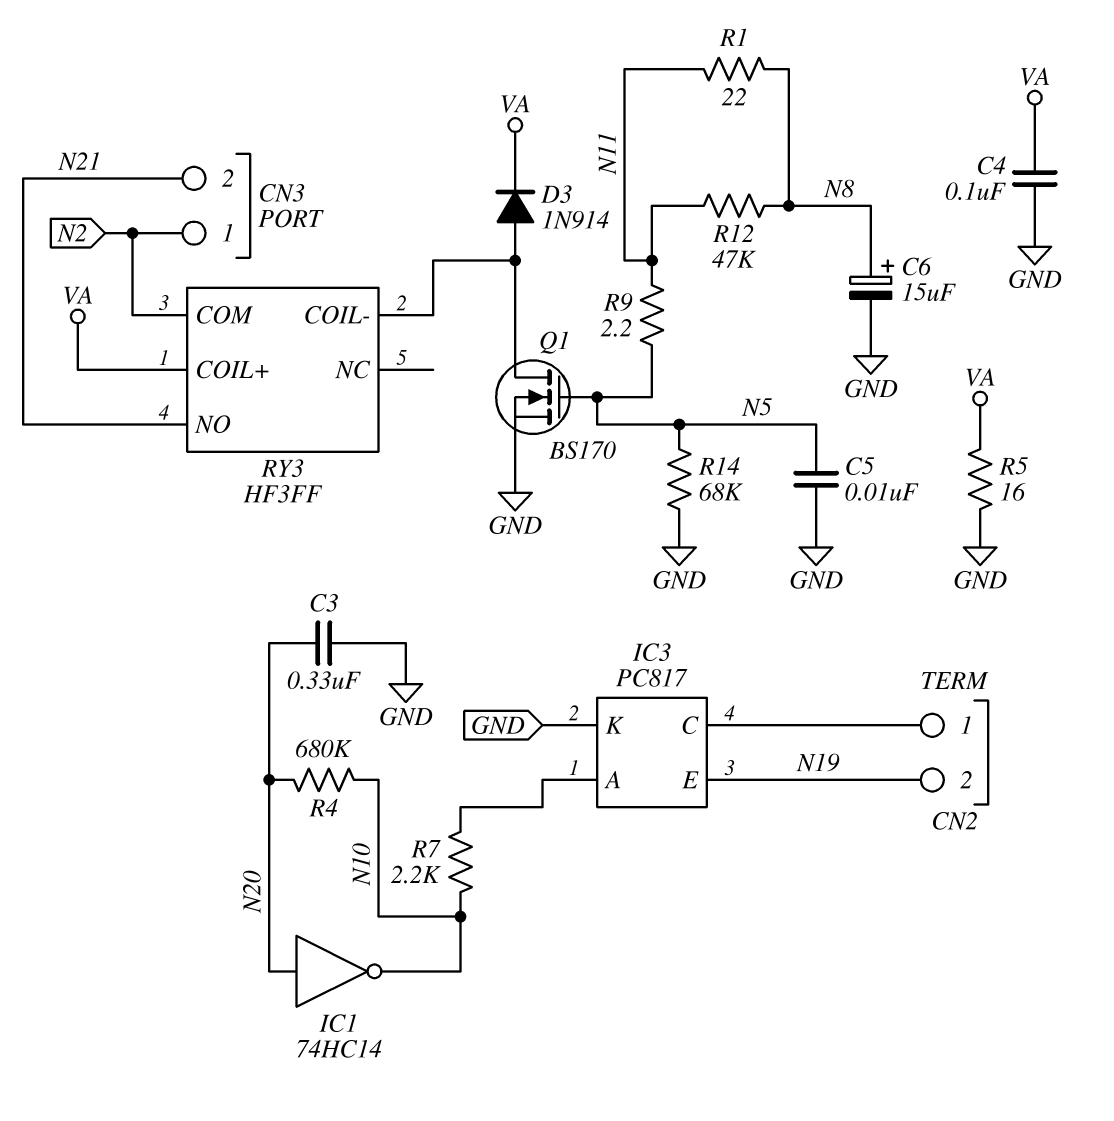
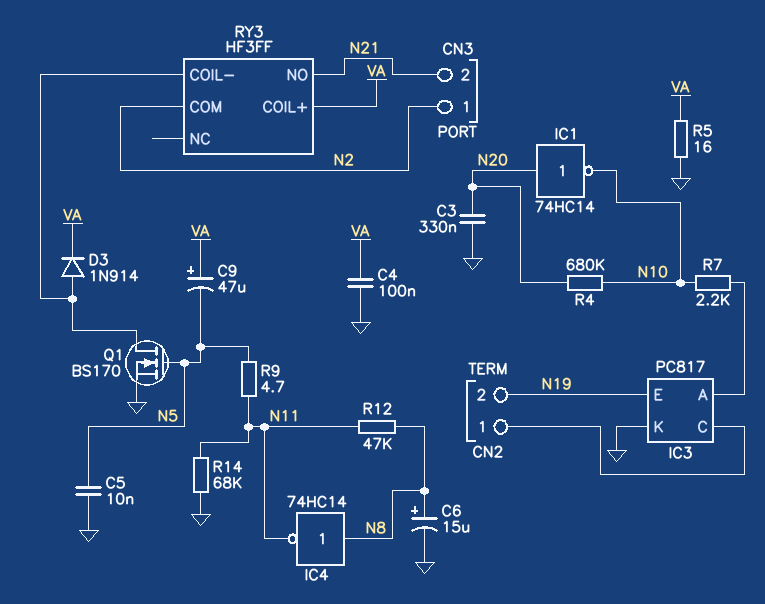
C9: none -> 47uF (plus VA, minus N5)
IC4: none -> NOT 74HC14 (in N8, out N11)
R1: 22 (N8, N11) -> none
R9: 2.2 (N5, N11) -> 4.7 (N5, N11)
R14: 68k (GND, N5) -> 68k (GND, N11)

